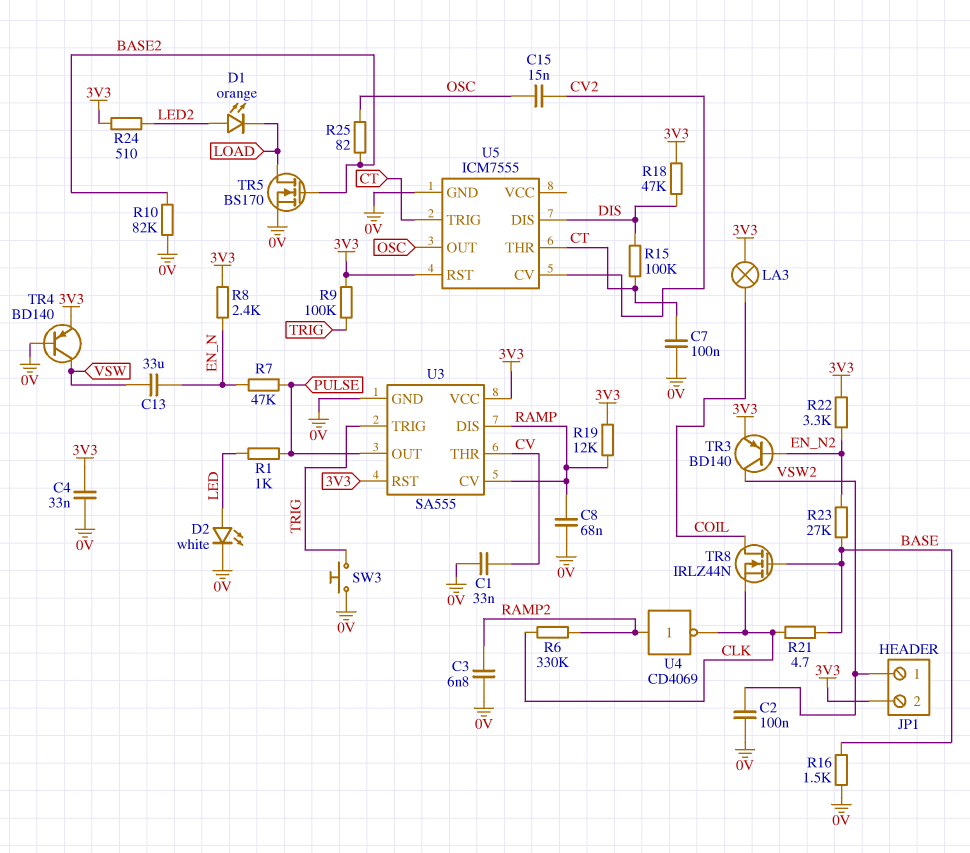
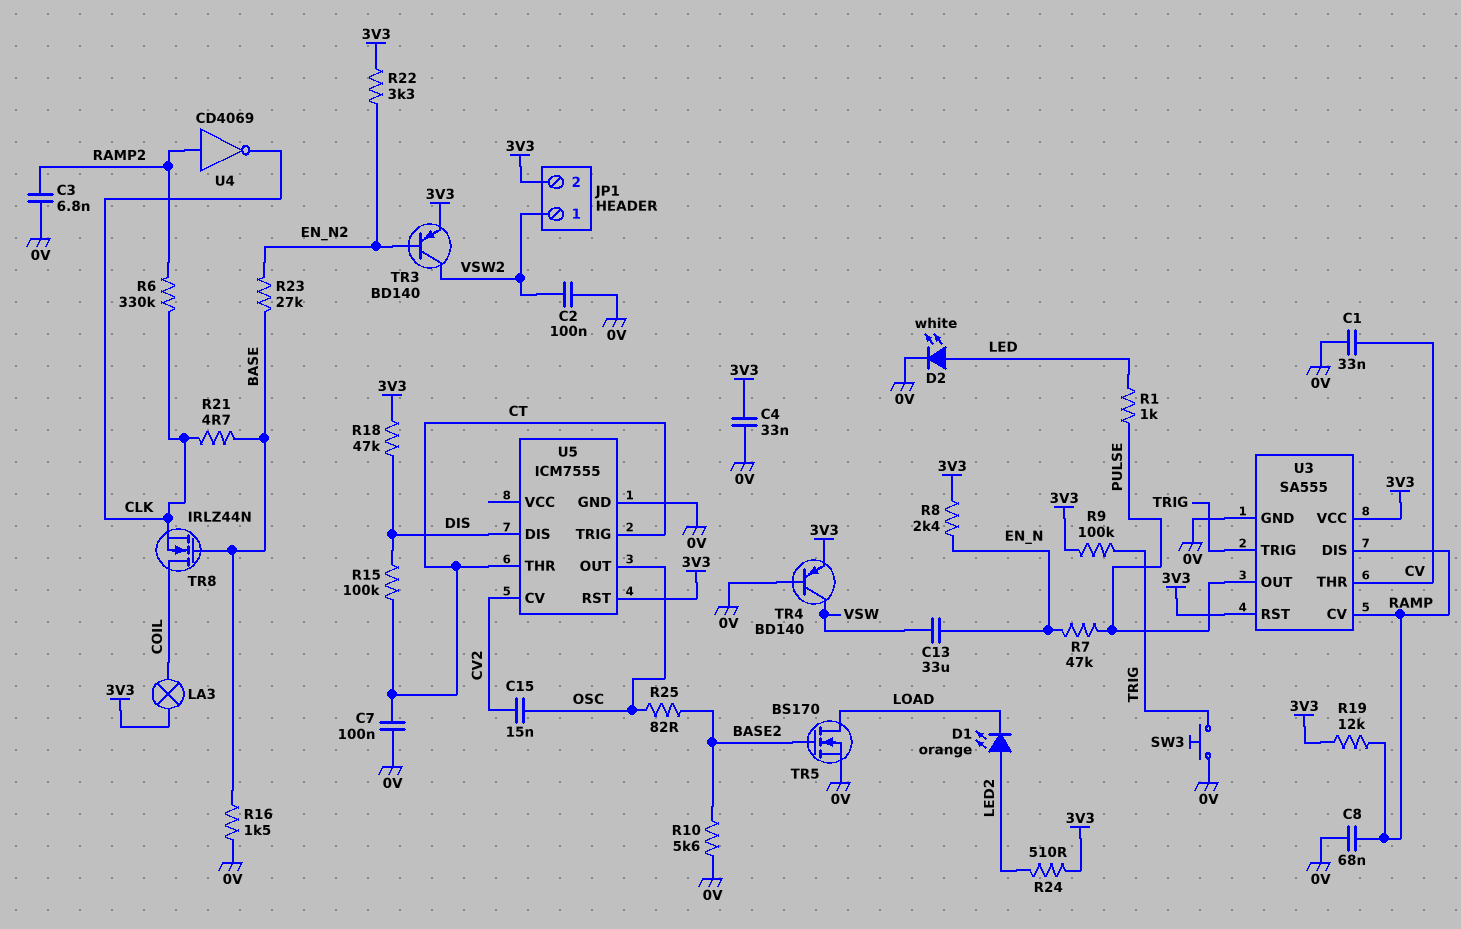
R10: 82k (0V, BASE2) -> 5.6k (0V, BASE2)

